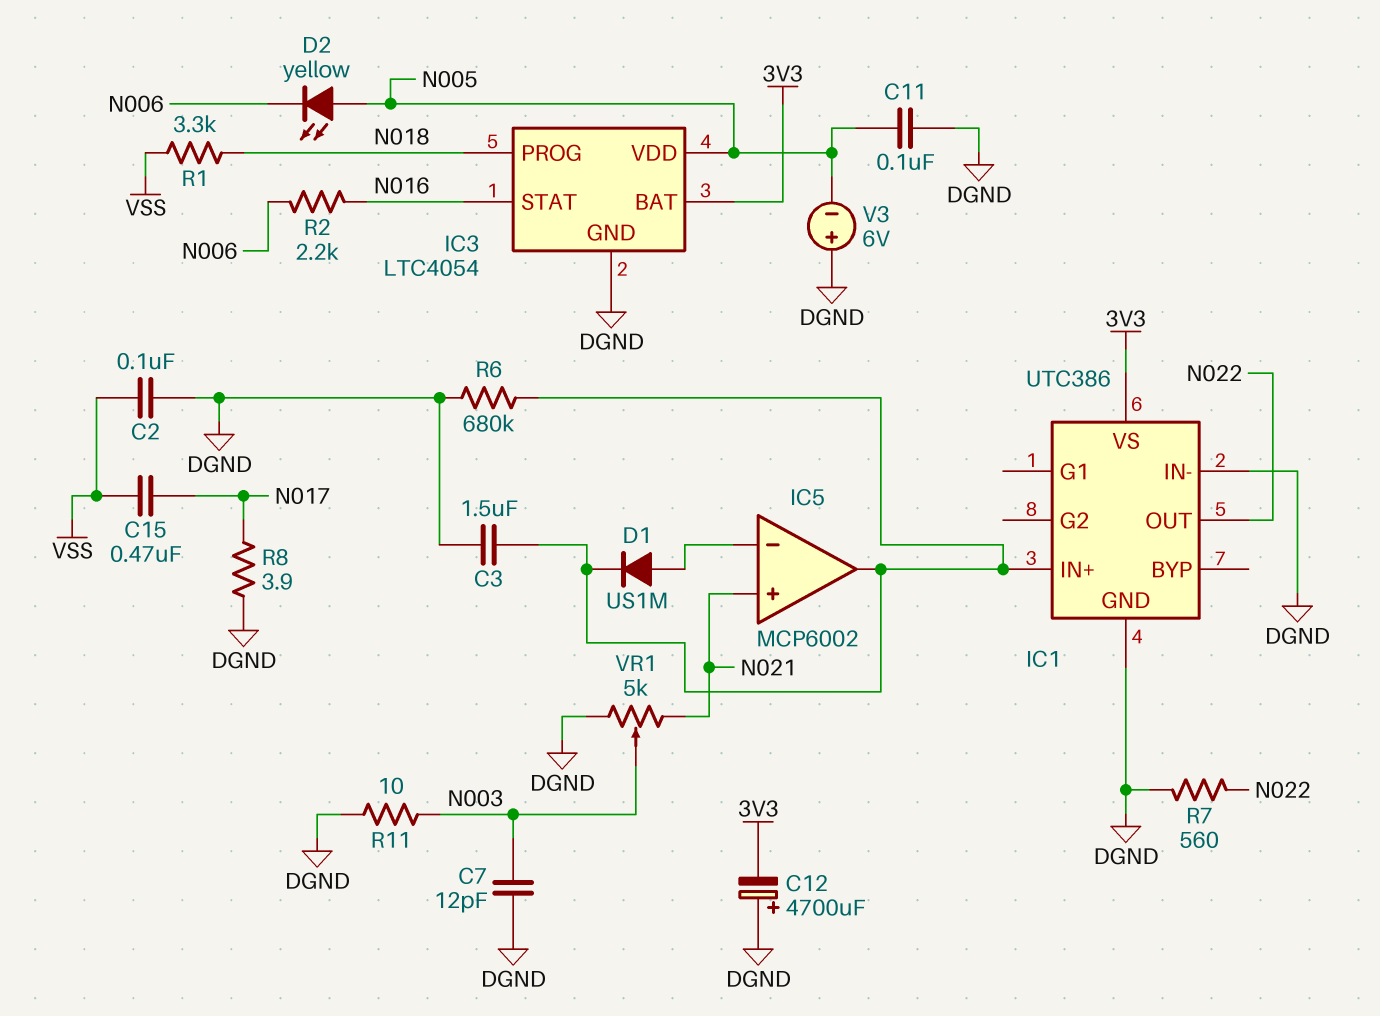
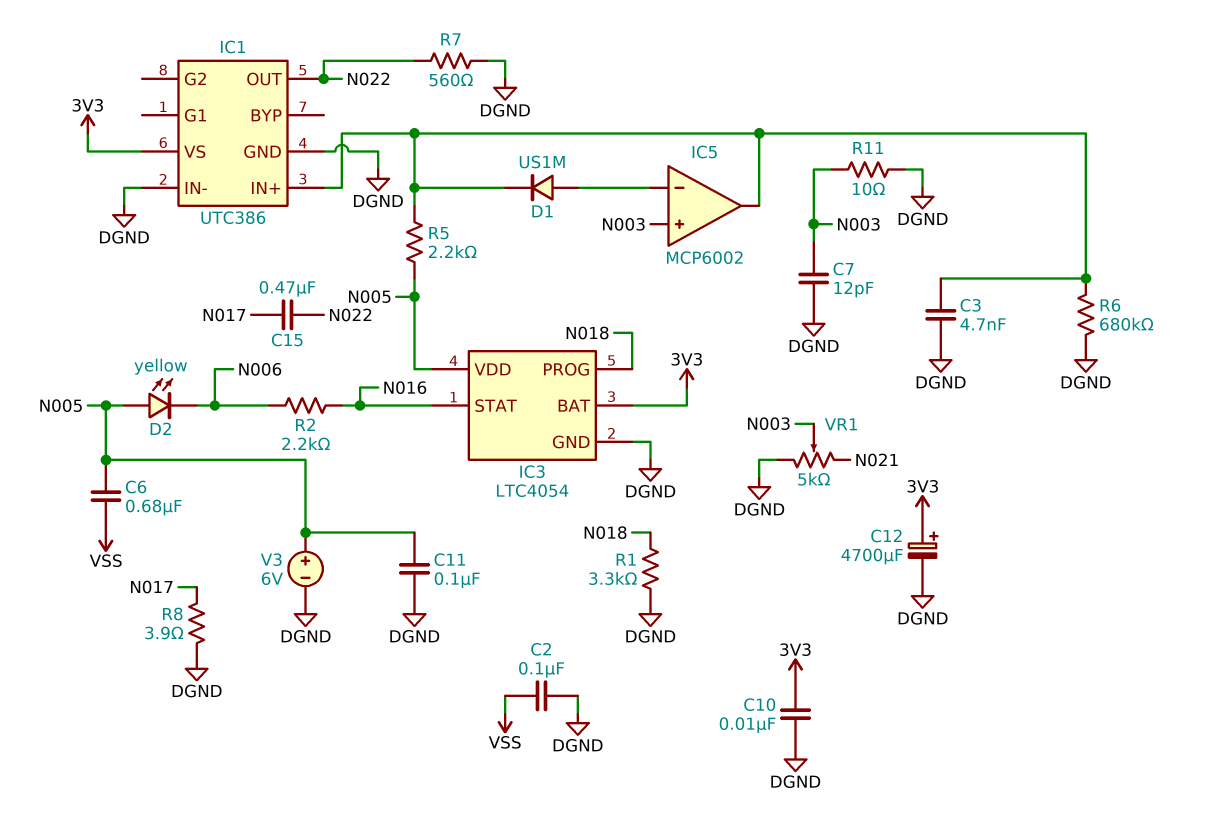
C3: 1.5uF (DGND, IC1/IN+) -> 4.7nF (DGND, IC1/IN+)
C6: none -> 680nF (N005, VSS)
C10: none -> 10nF (3V3, DGND)
C12: 4700uF (plus DGND, minus 3V3) -> 4700uF (plus 3V3, minus DGND)
C15: 470nF (N017, VSS) -> 470nF (N017, N022)
IC5 pin in+: N021 -> N003
R1: 3.3k (N018, VSS) -> 3.3k (DGND, N018)
R5: none -> 2.2k (IC1/IN+, N005)
V3: 6V (plus DGND, minus N005) -> 6V (plus N005, minus DGND)

